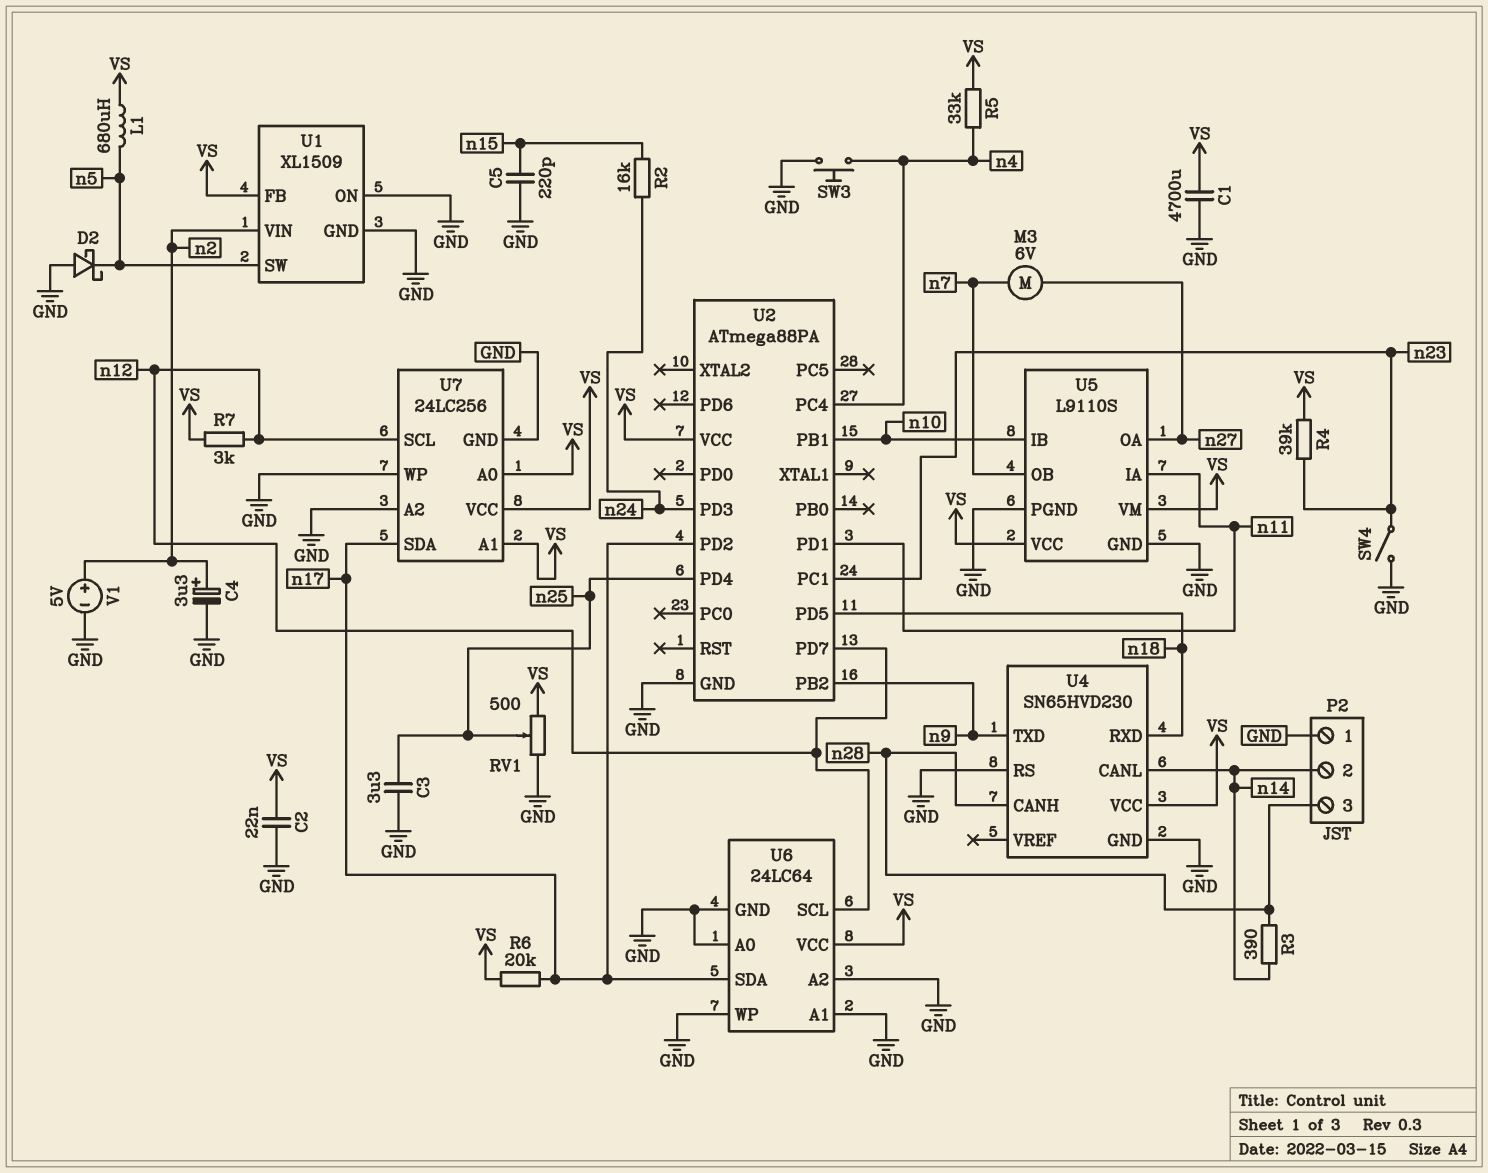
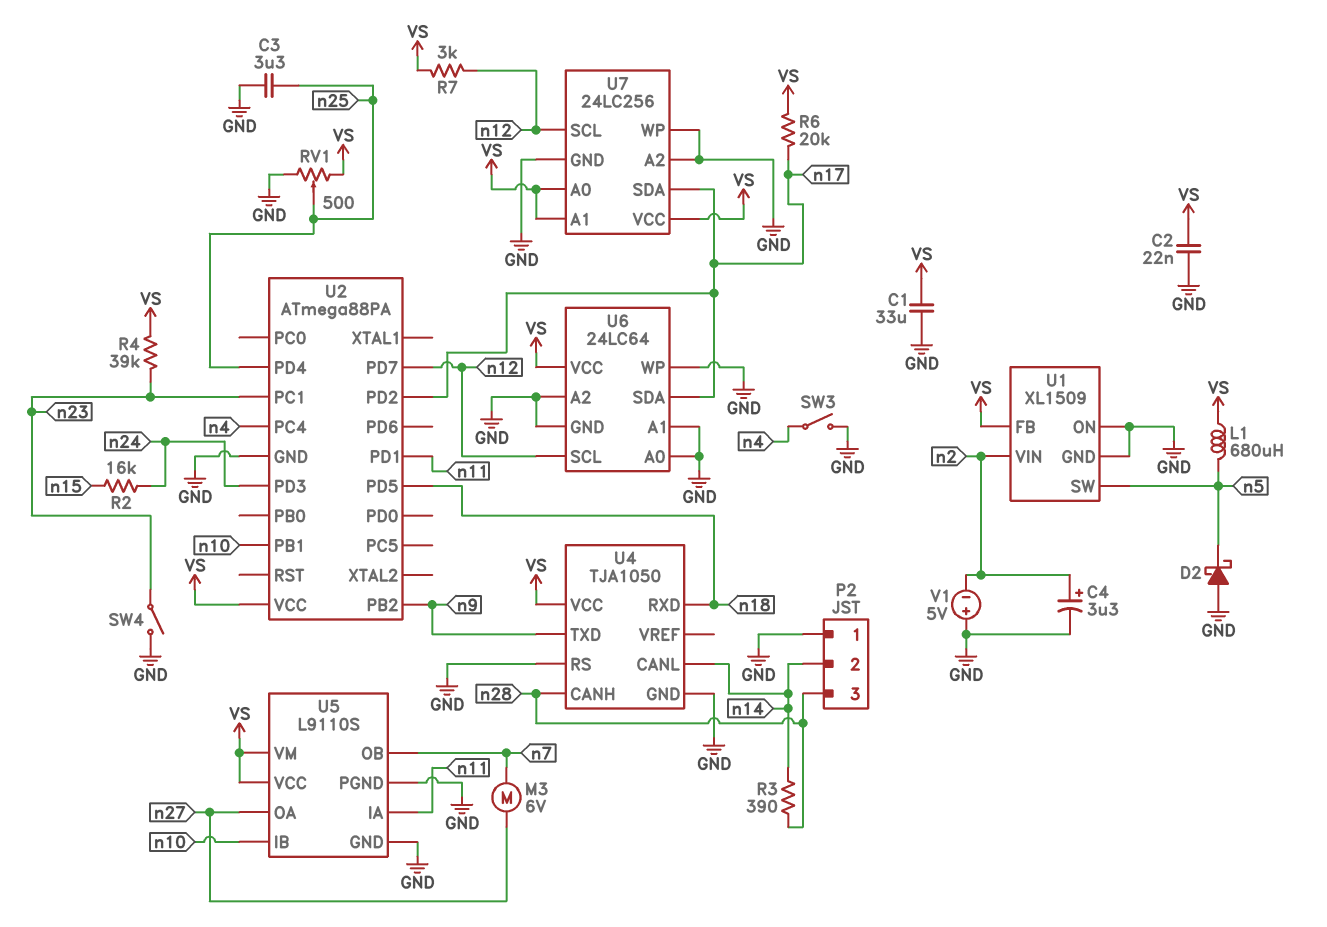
C1: 4700uF (GND, VS) -> 33uF (GND, VS)
C5: 220pF (GND, n15) -> none
R5: 33k (VS, n4) -> none
SW3: button (GND, n4) -> switch (GND, n4)
U4: SN65HVD230 -> TJA1050
V1: 5V (plus n2, minus GND) -> 5V (plus GND, minus n2)

